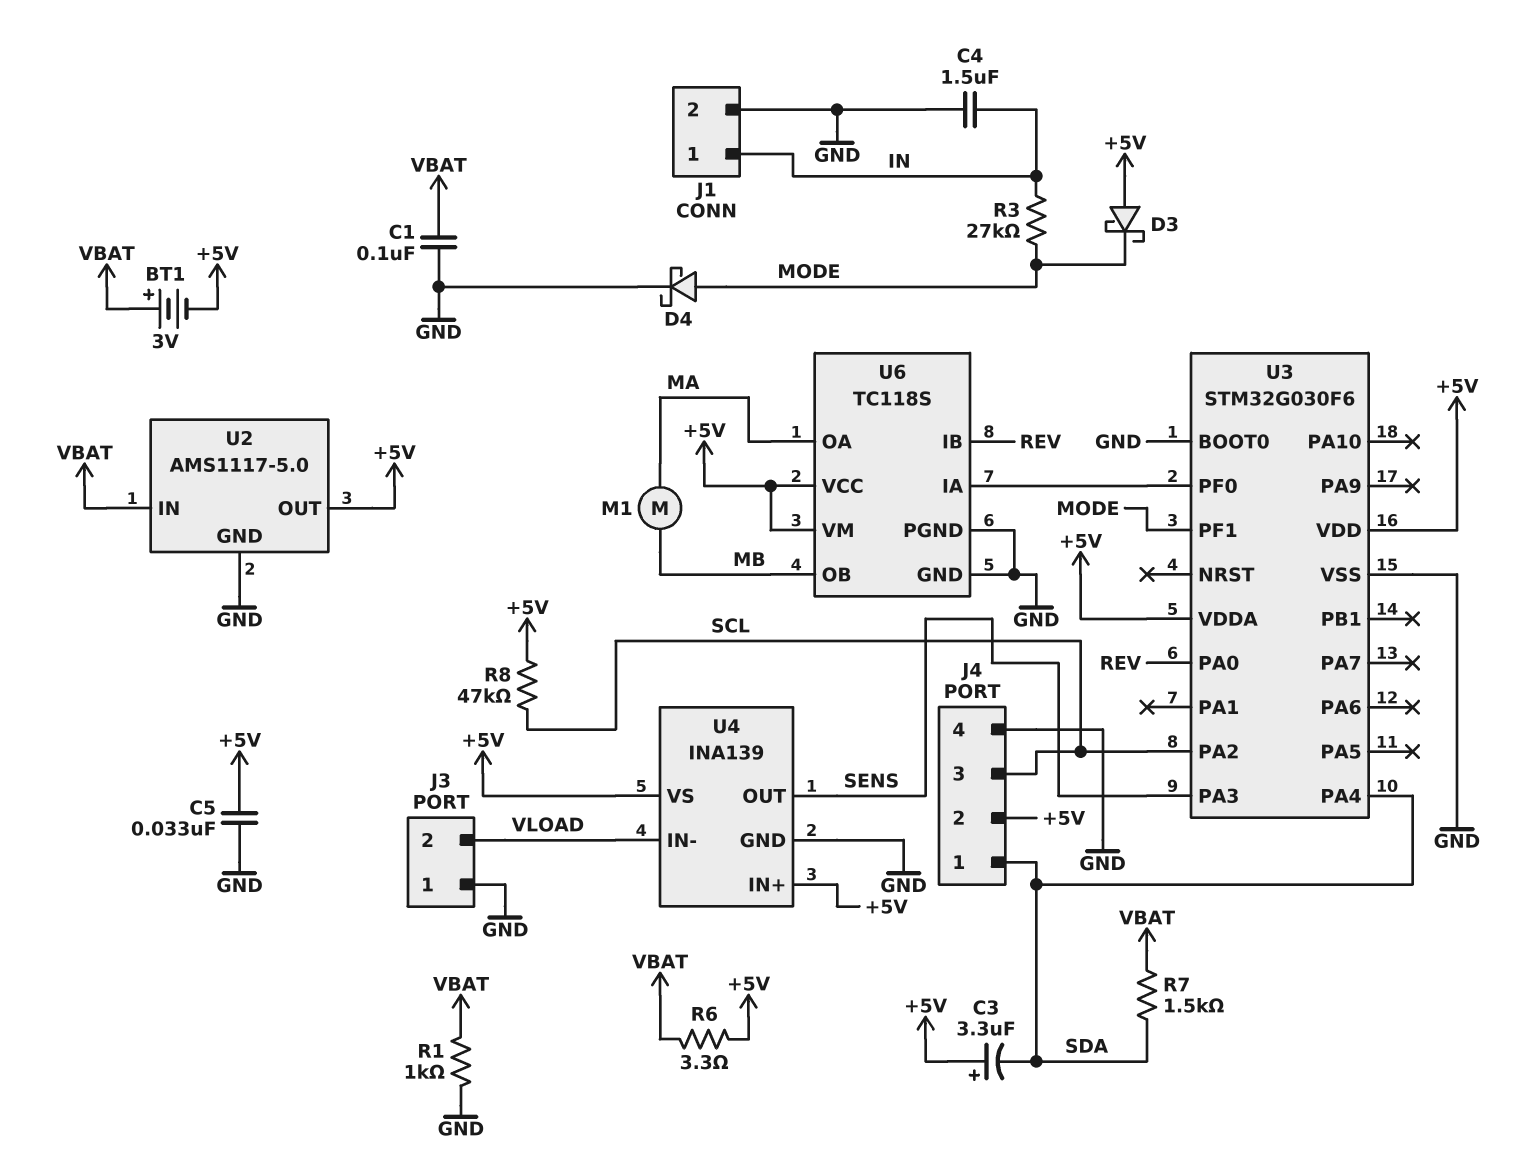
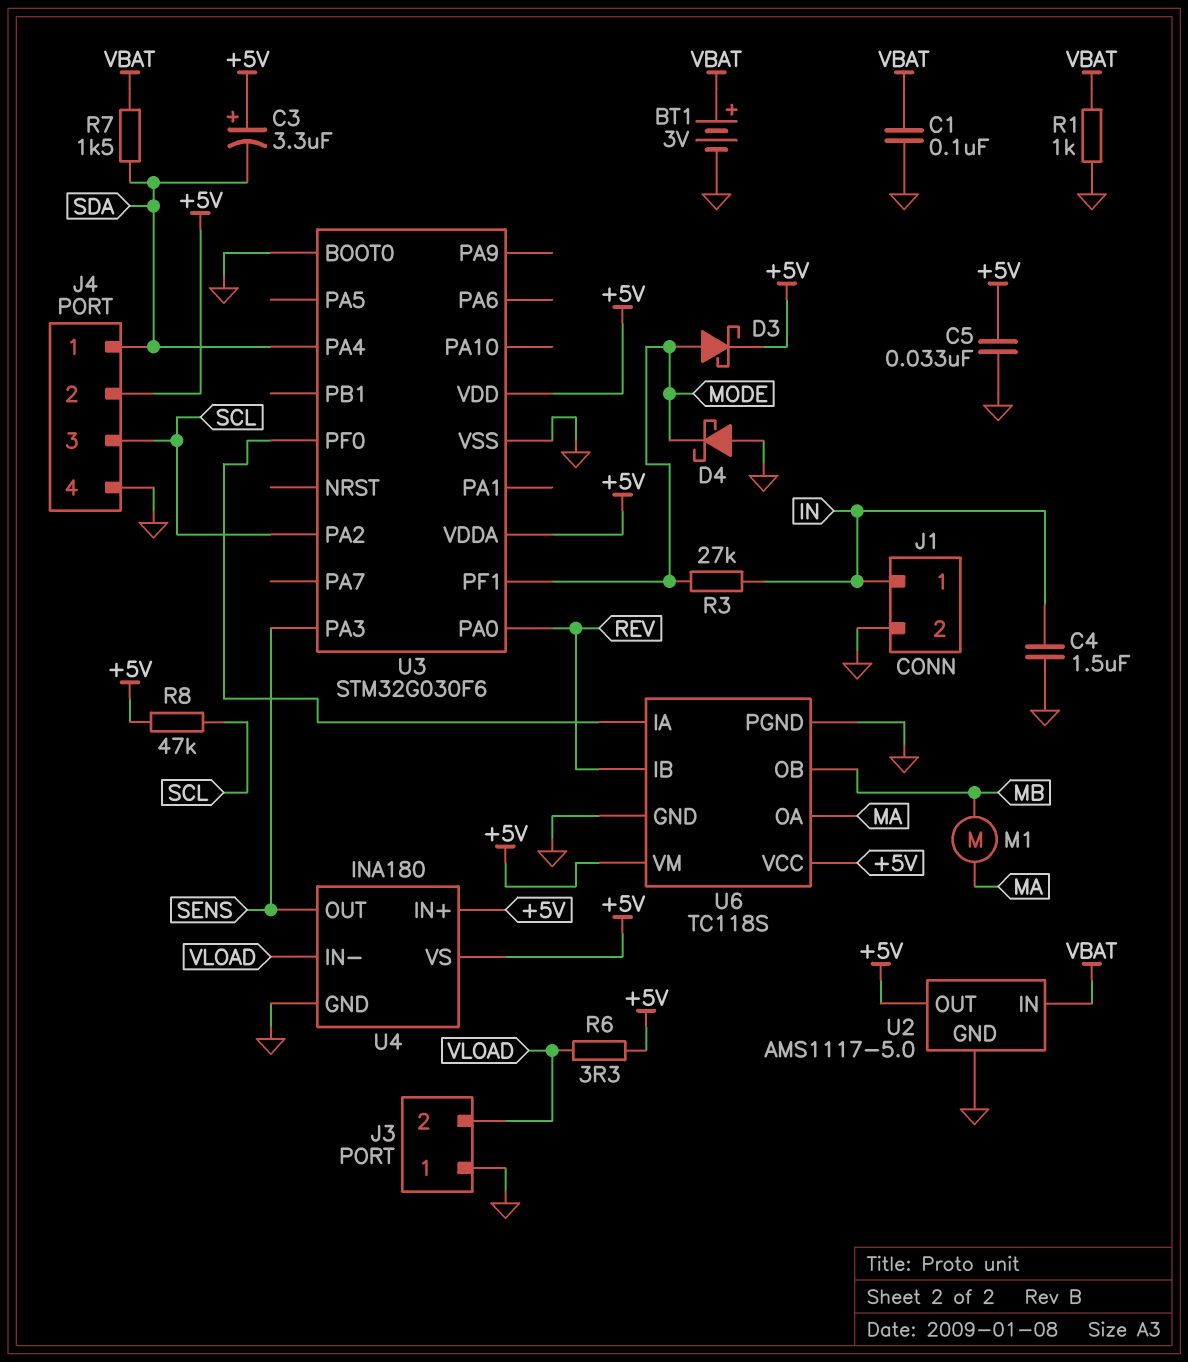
BT1: 3V (plus VBAT, minus +5V) -> 3V (plus VBAT, minus GND)
D3: schottky (A +5V, K MODE) -> schottky (A MODE, K +5V)
D4: schottky (A MODE, K GND) -> schottky (A GND, K MODE)
R6: 3.3 (+5V, VBAT) -> 3.3 (+5V, VLOAD)
U4: INA139 -> INA180

